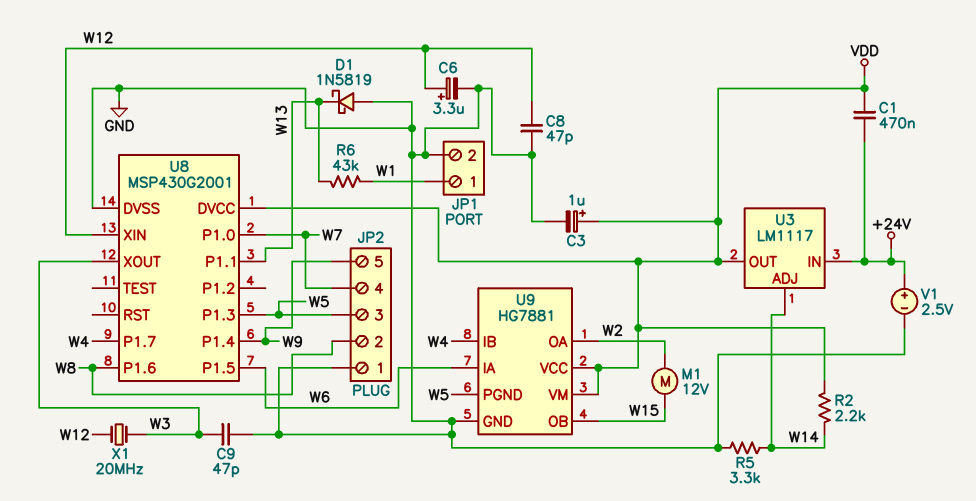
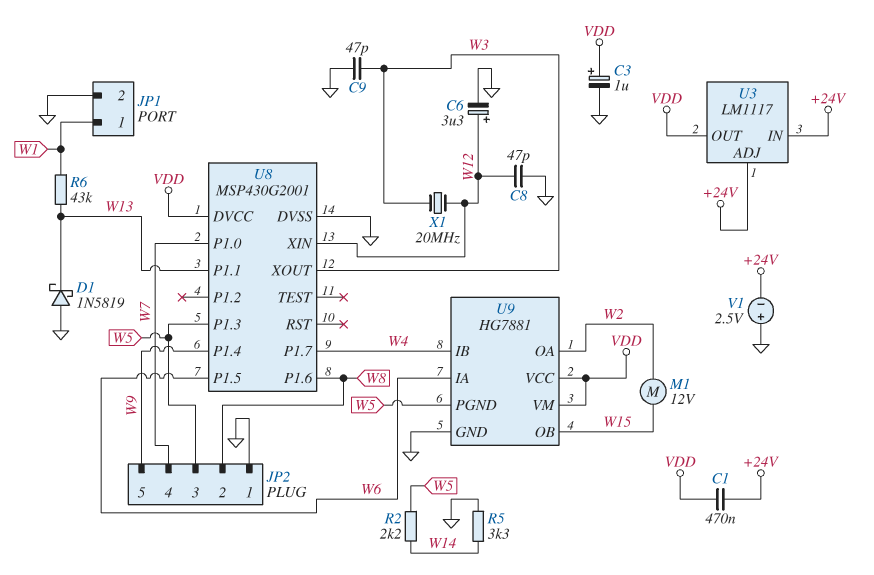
R2: 2.2k (VDD, W14) -> 2.2k (W5, W14)
U3 pin ADJ: W14 -> +24V
V1: 2.5V (plus +24V, minus GND) -> 2.5V (plus GND, minus +24V)

